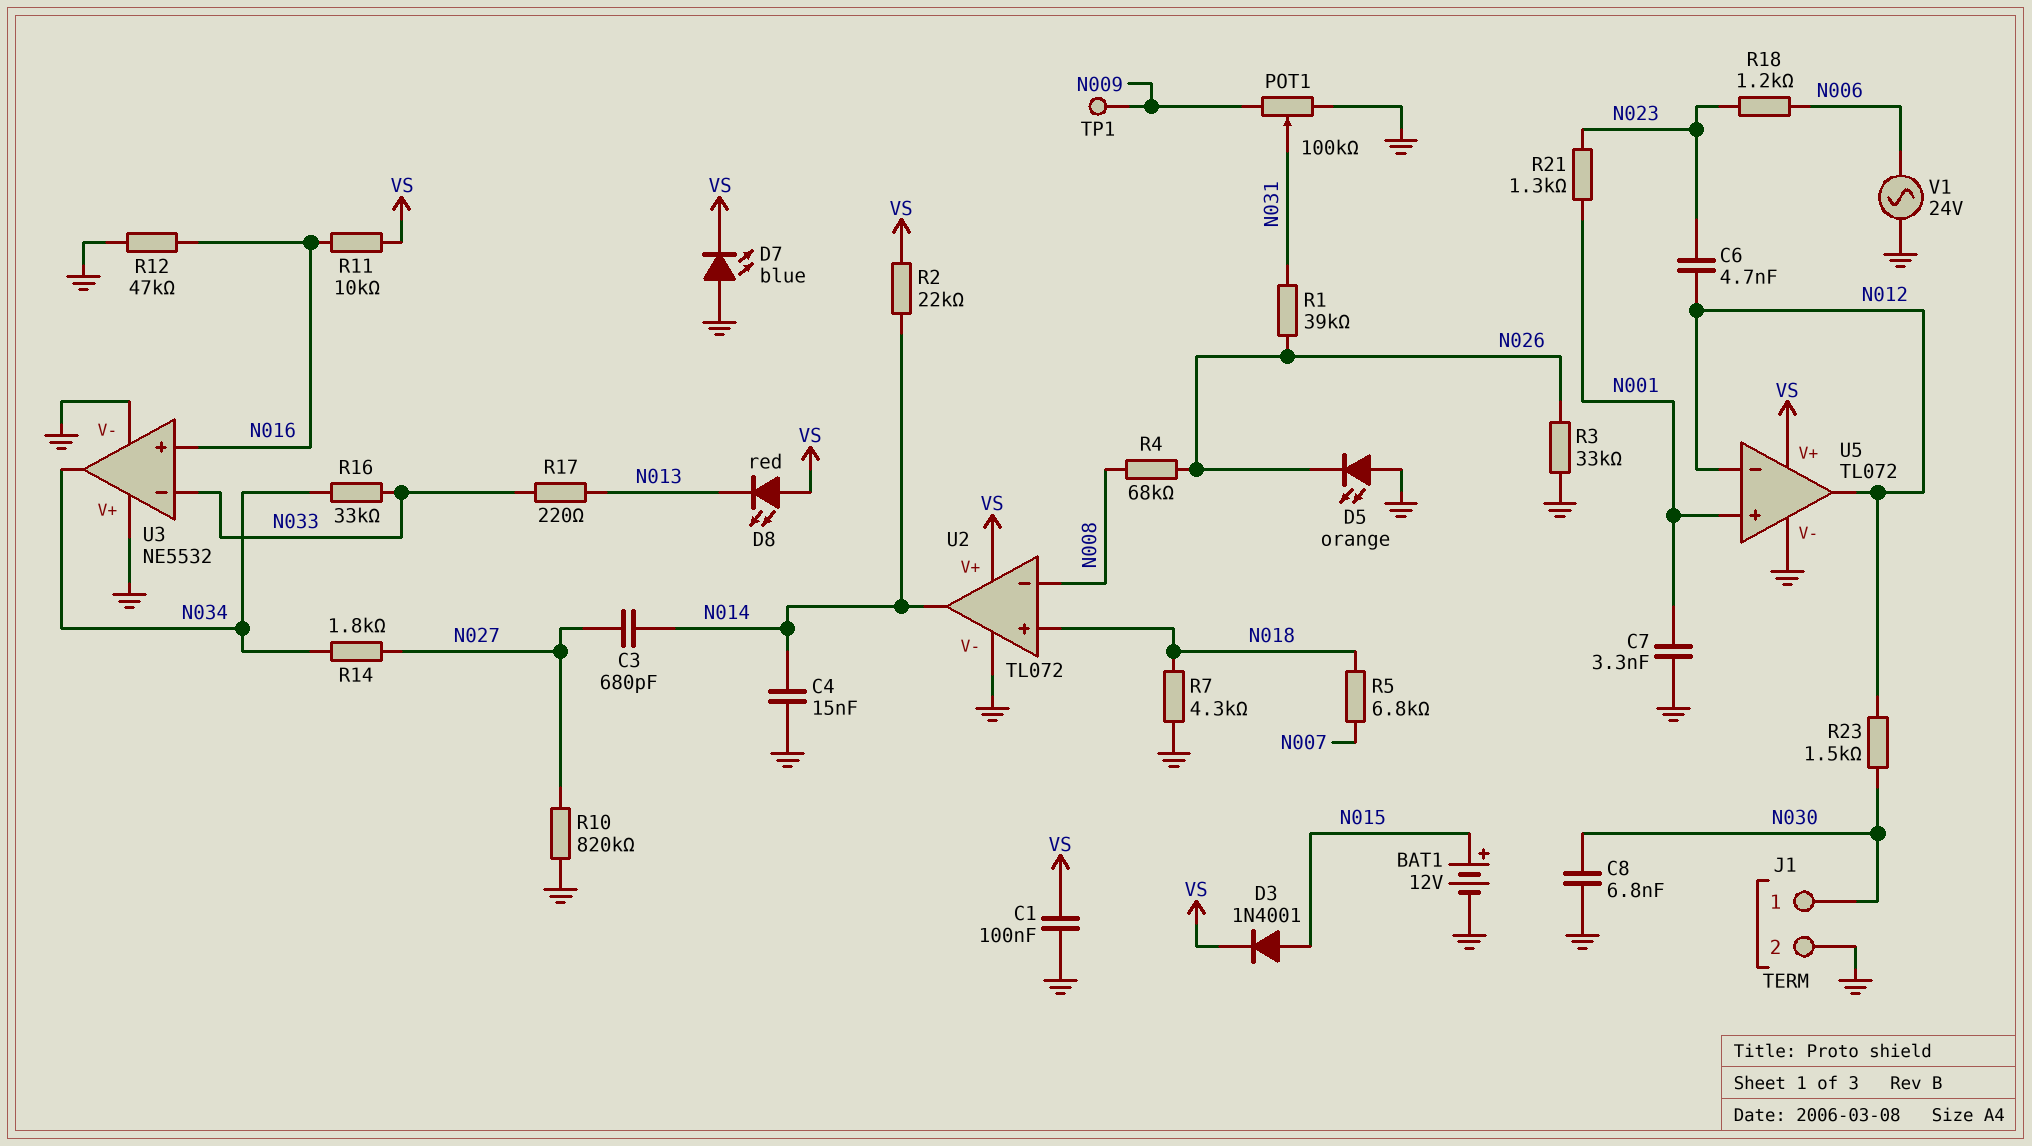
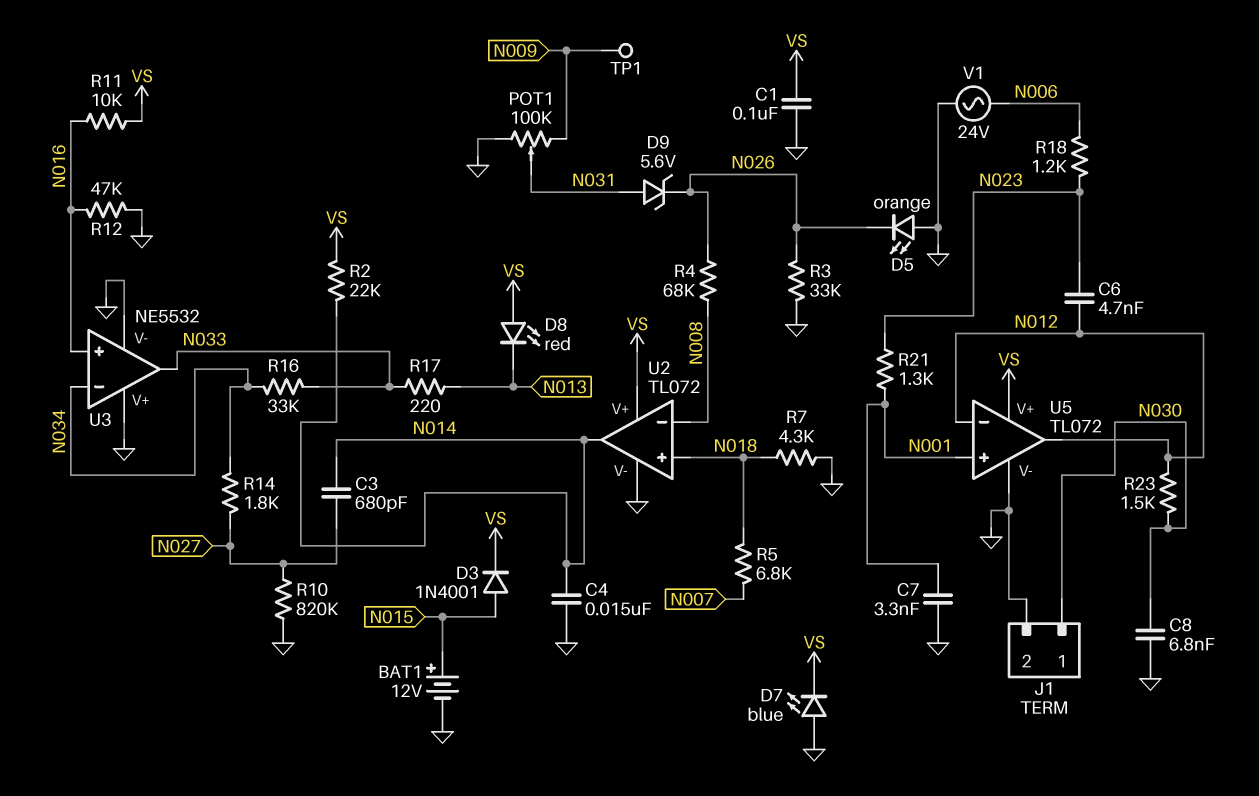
D9: none -> zener 5.6V (A N031, K N026)
R1: 39k (N026, N031) -> none
U3 pin in-: N033 -> N034
U3 pin out: N034 -> N033

